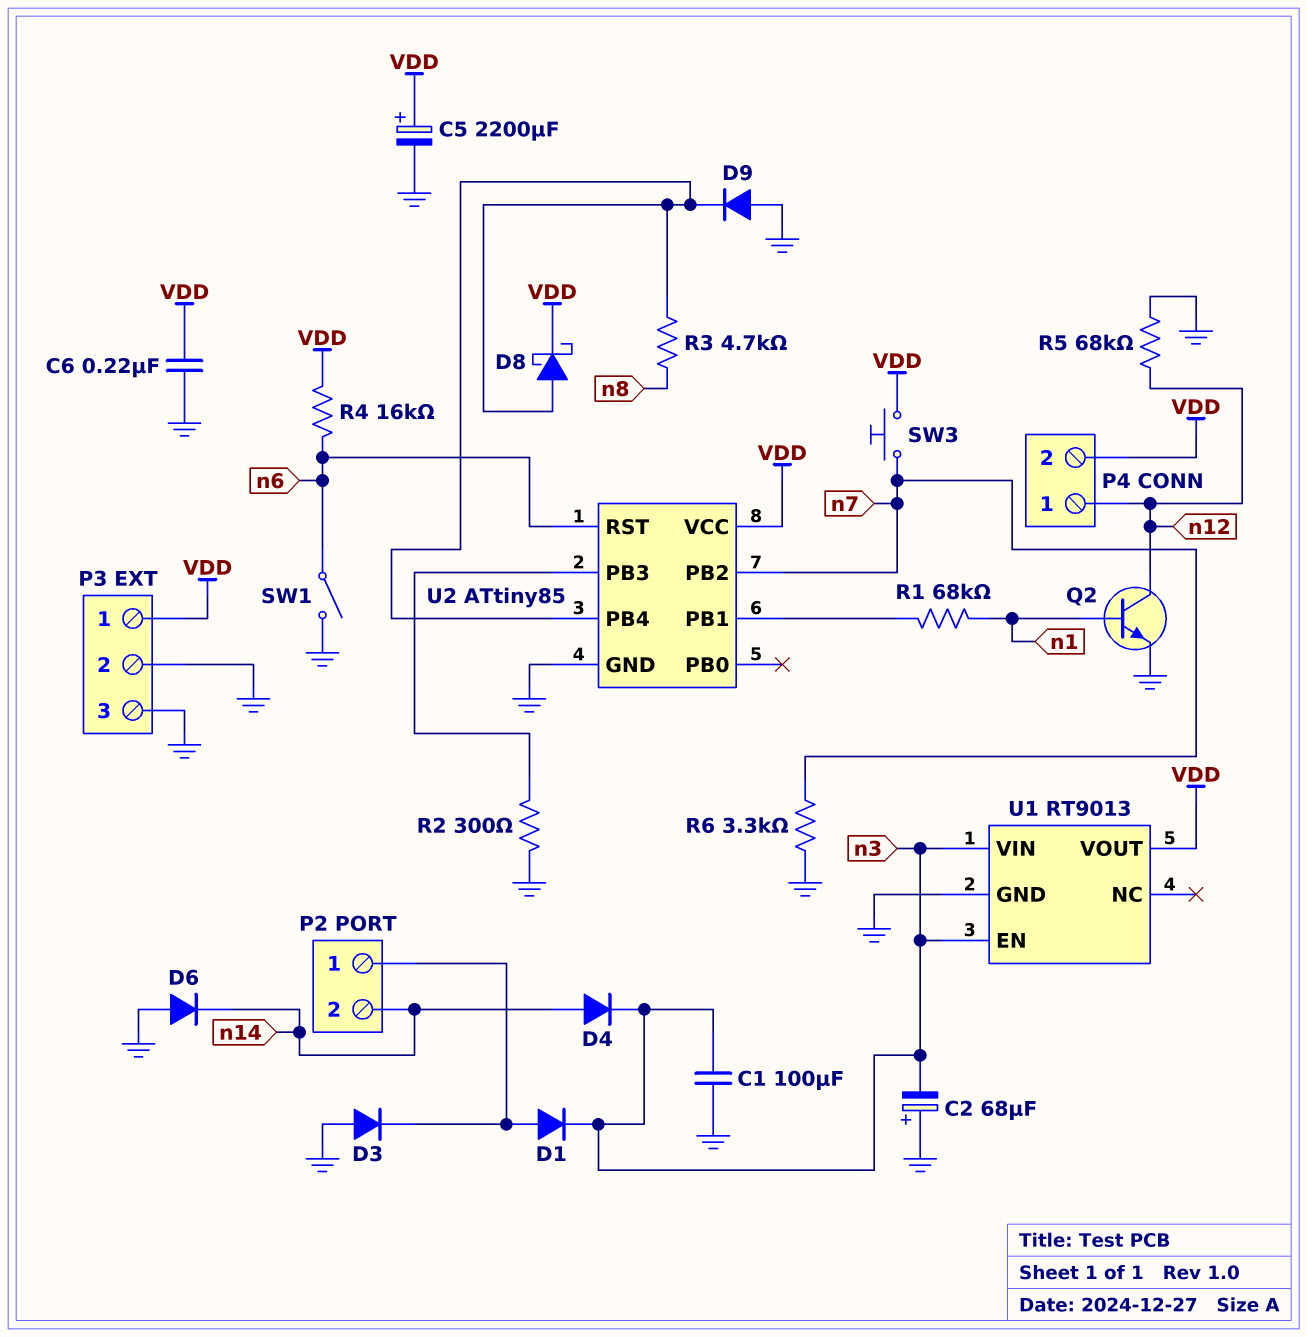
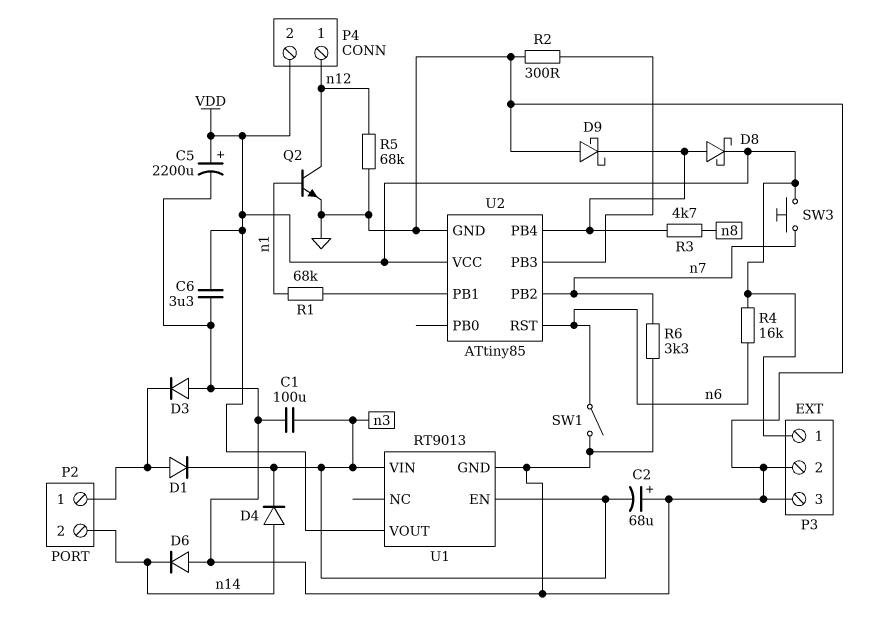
C6: 220nF (GND, VDD) -> 3.3uF (GND, VDD)
D9: diode (A GND, K U2/PB4) -> schottky (A GND, K U2/PB4)

